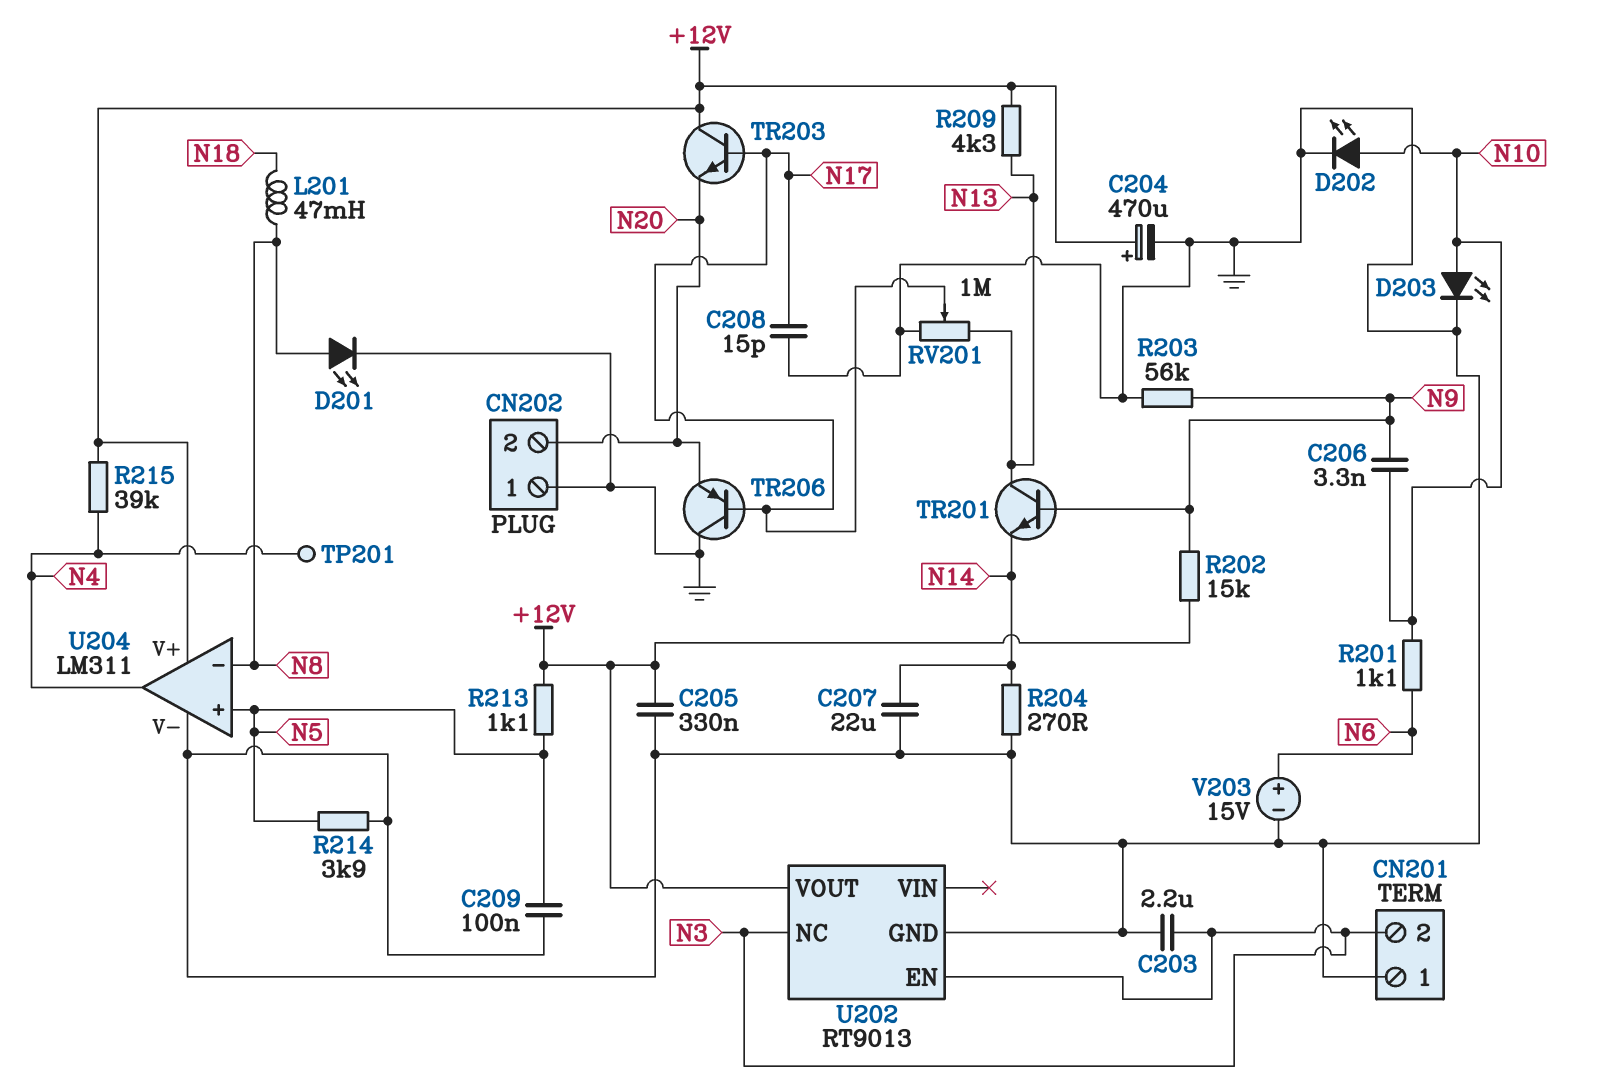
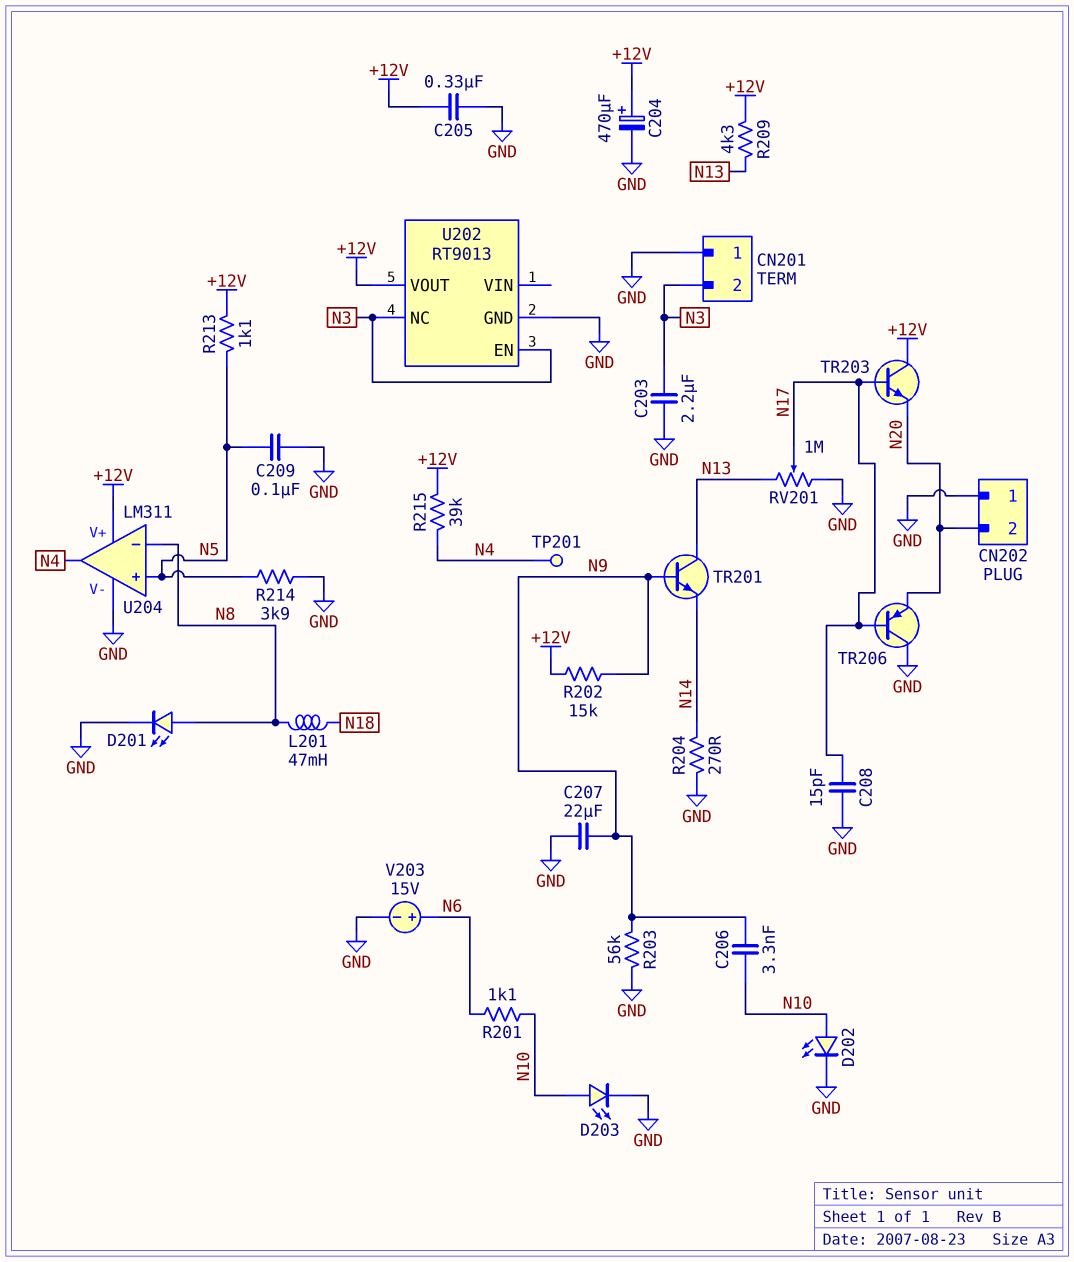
C207: 22uF (GND, N14) -> 22uF (GND, N9)

